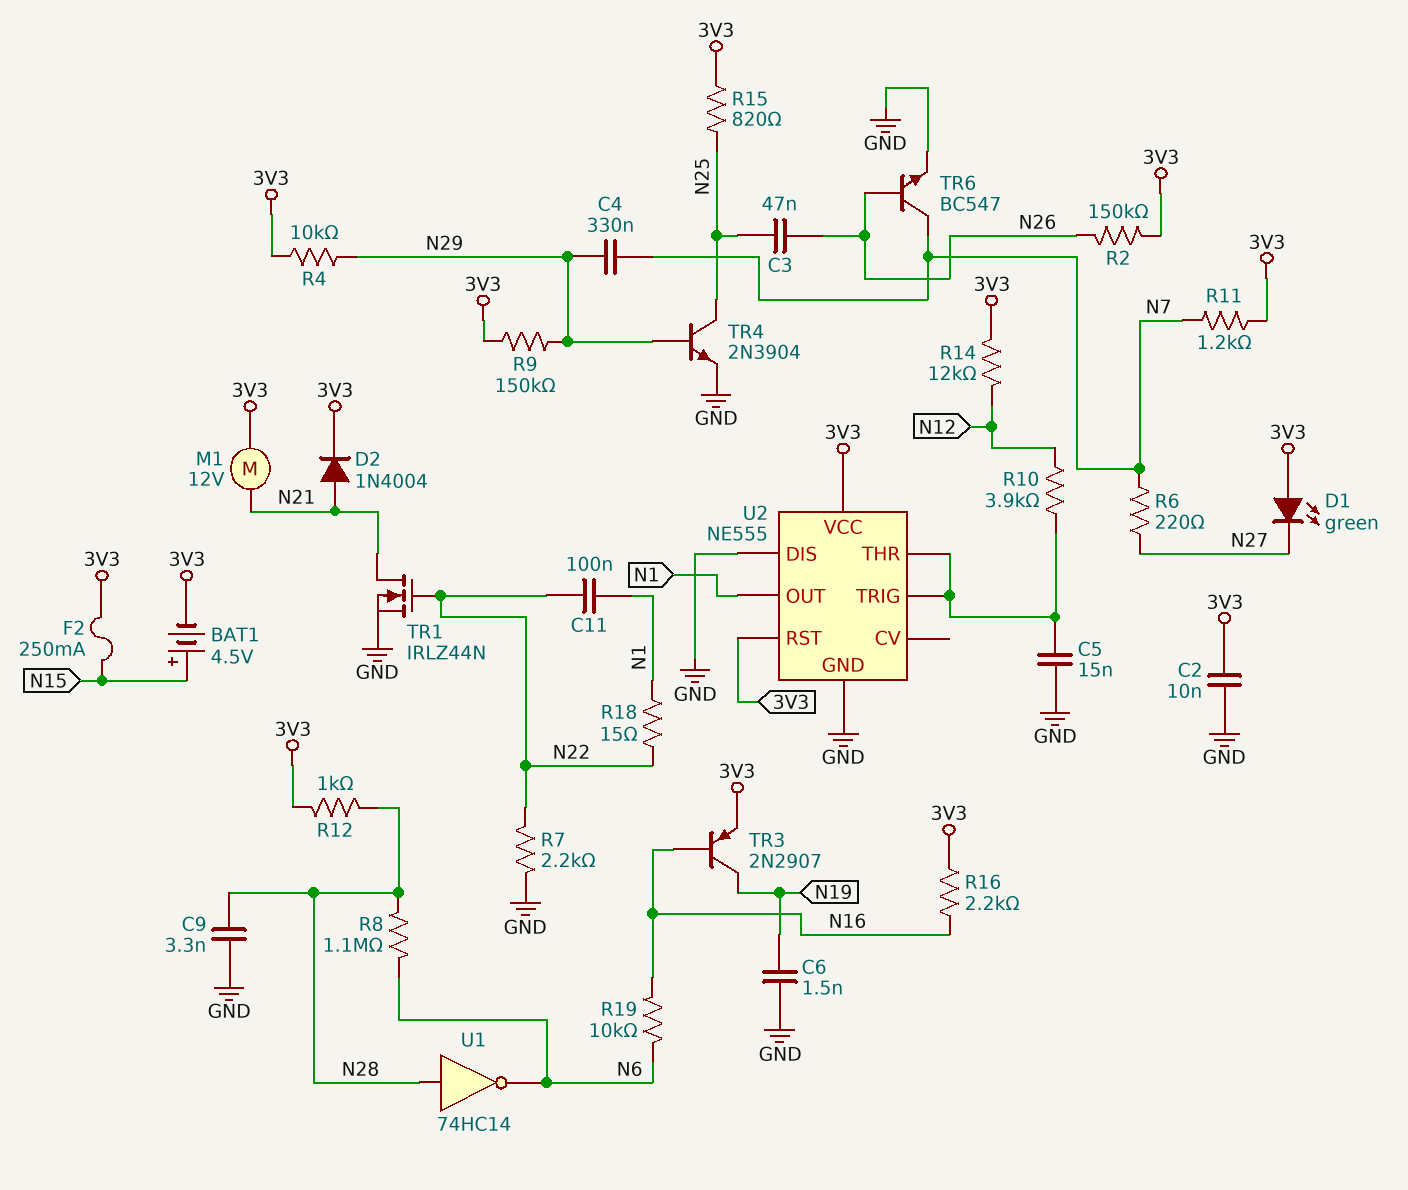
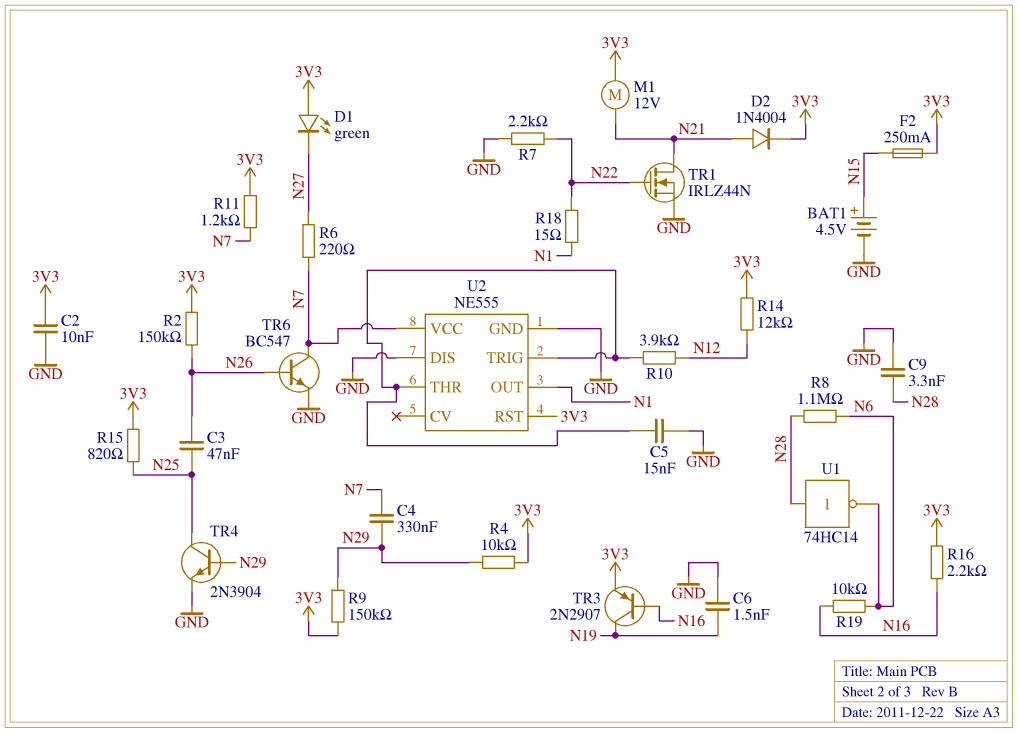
BAT1: 4.5V (plus N15, minus 3V3) -> 4.5V (plus N15, minus GND)
C11: 100nF (N1, N22) -> none
R12: 1k (3V3, N28) -> none
U2 pin VCC: 3V3 -> N7

